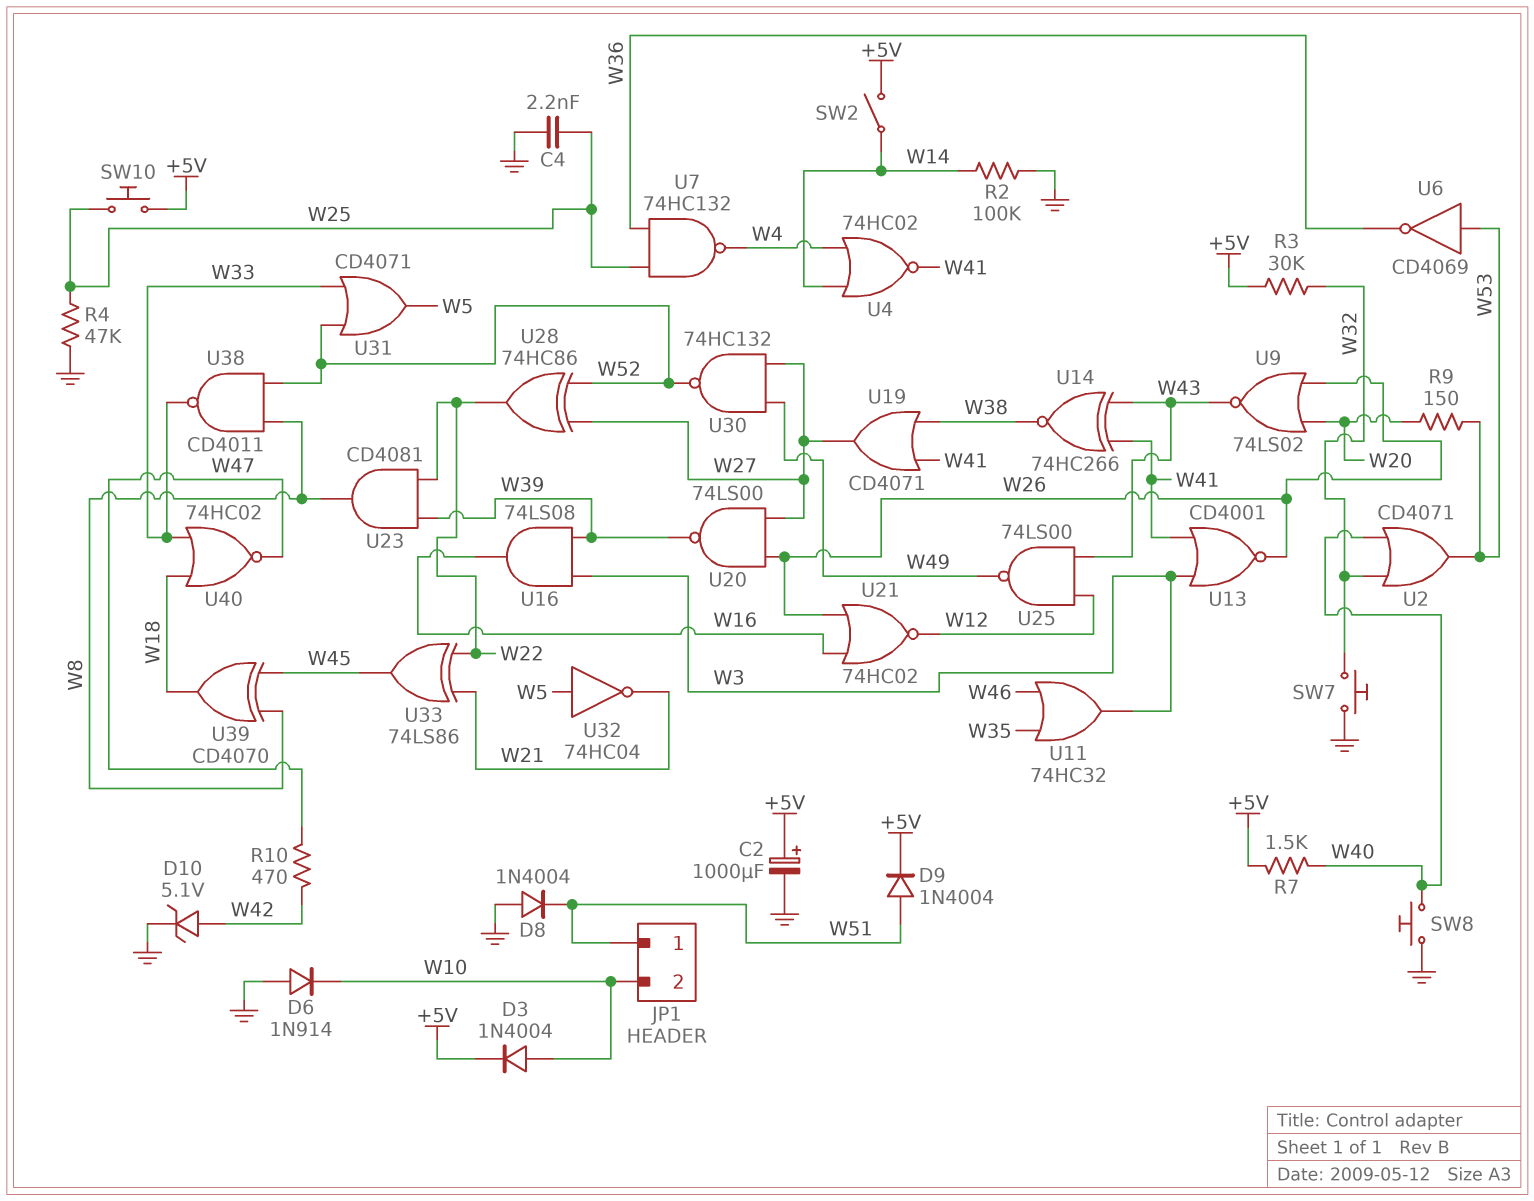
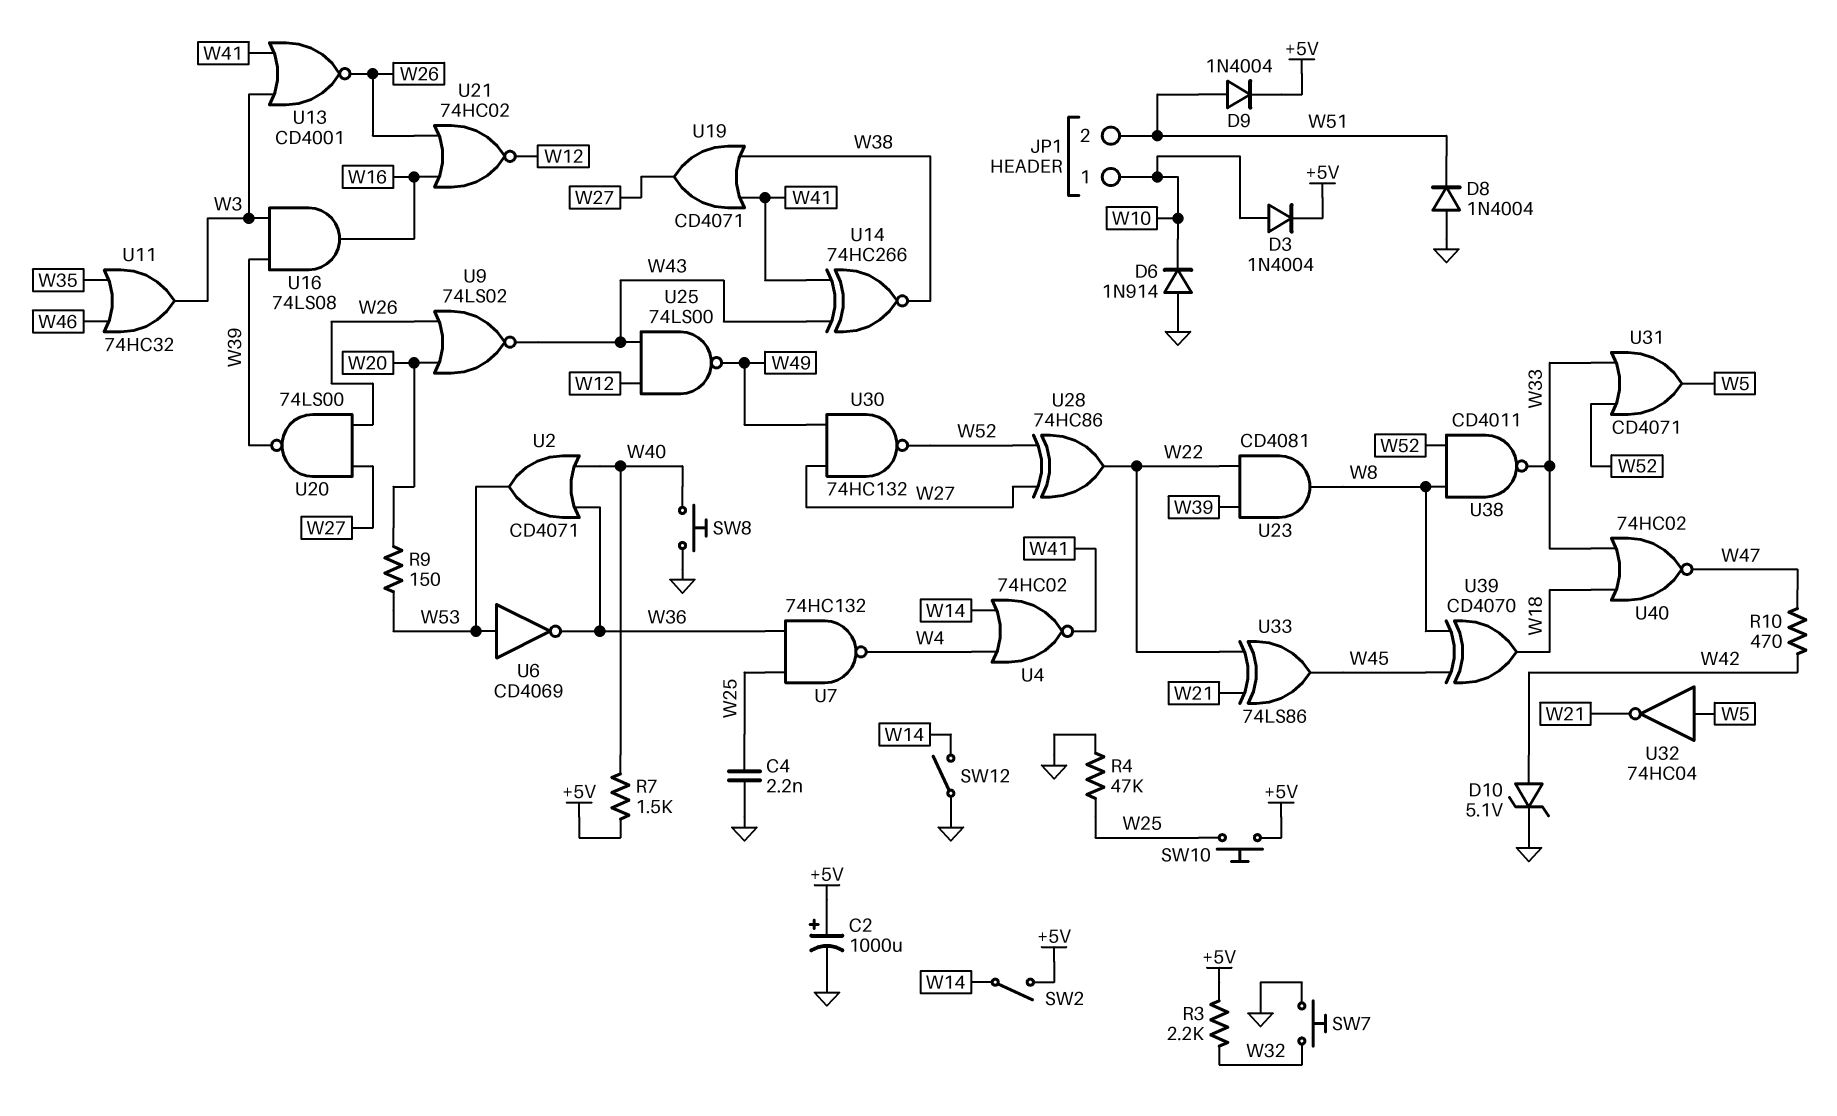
JP1 pin 1: W51 -> W10
JP1 pin 2: W10 -> W51
R2: 100k (GND, W14) -> none
R3: 30k (+5V, W32) -> 2.2k (+5V, W32)
SW12: none -> switch (GND, W14)
U2: OR CD4071 (in W32, in W40, out W53) -> OR CD4071 (in W36, in W40, out W53)

